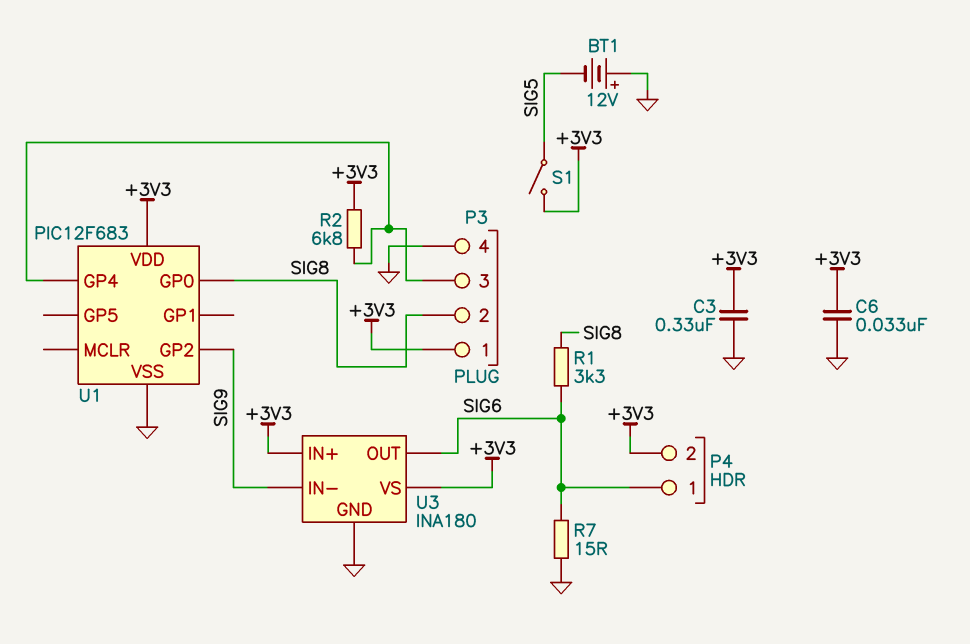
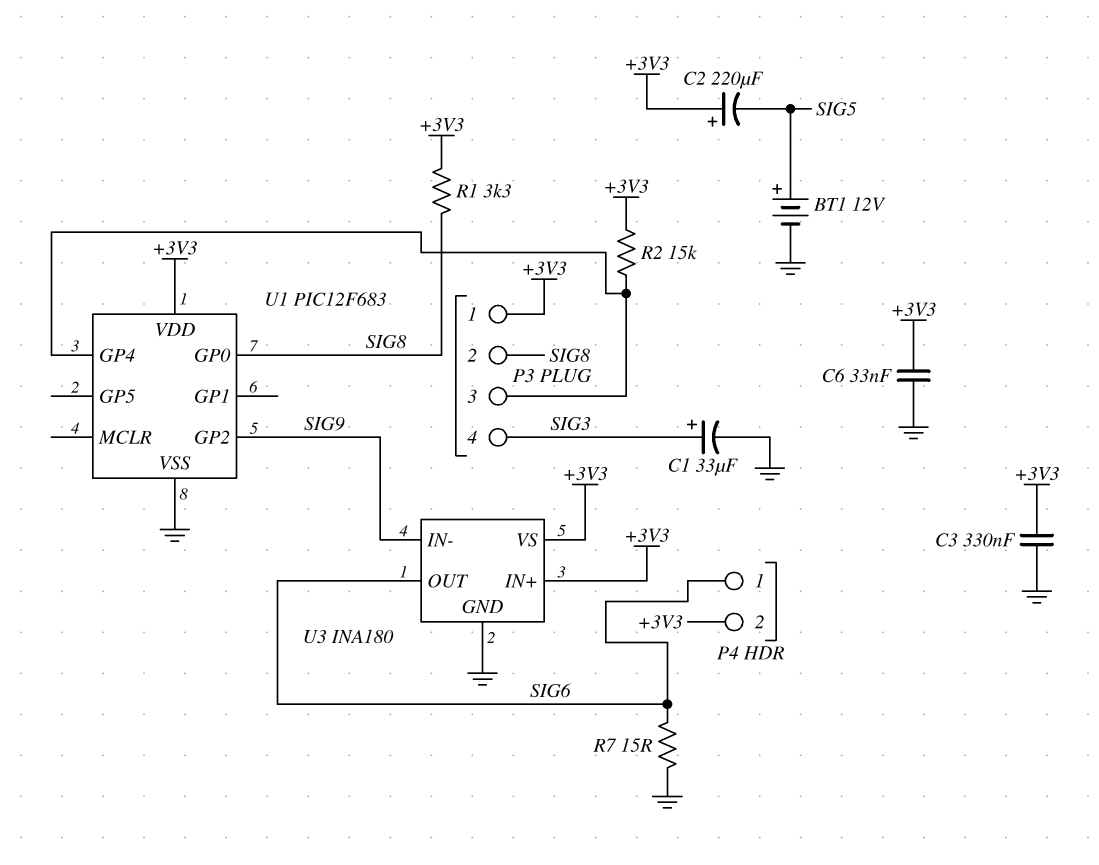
BT1: 12V (plus GND, minus SIG5) -> 12V (plus SIG5, minus GND)
C1: none -> 33uF (plus SIG3, minus GND)
C2: none -> 220uF (plus +3V3, minus SIG5)
P3 pin 4: GND -> SIG3
R1: 3.3k (SIG6, SIG8) -> 3.3k (+3V3, SIG8)
R2: 6.8k (+3V3, P3/3) -> 15k (+3V3, P3/3)
S1: switch (+3V3, SIG5) -> none

